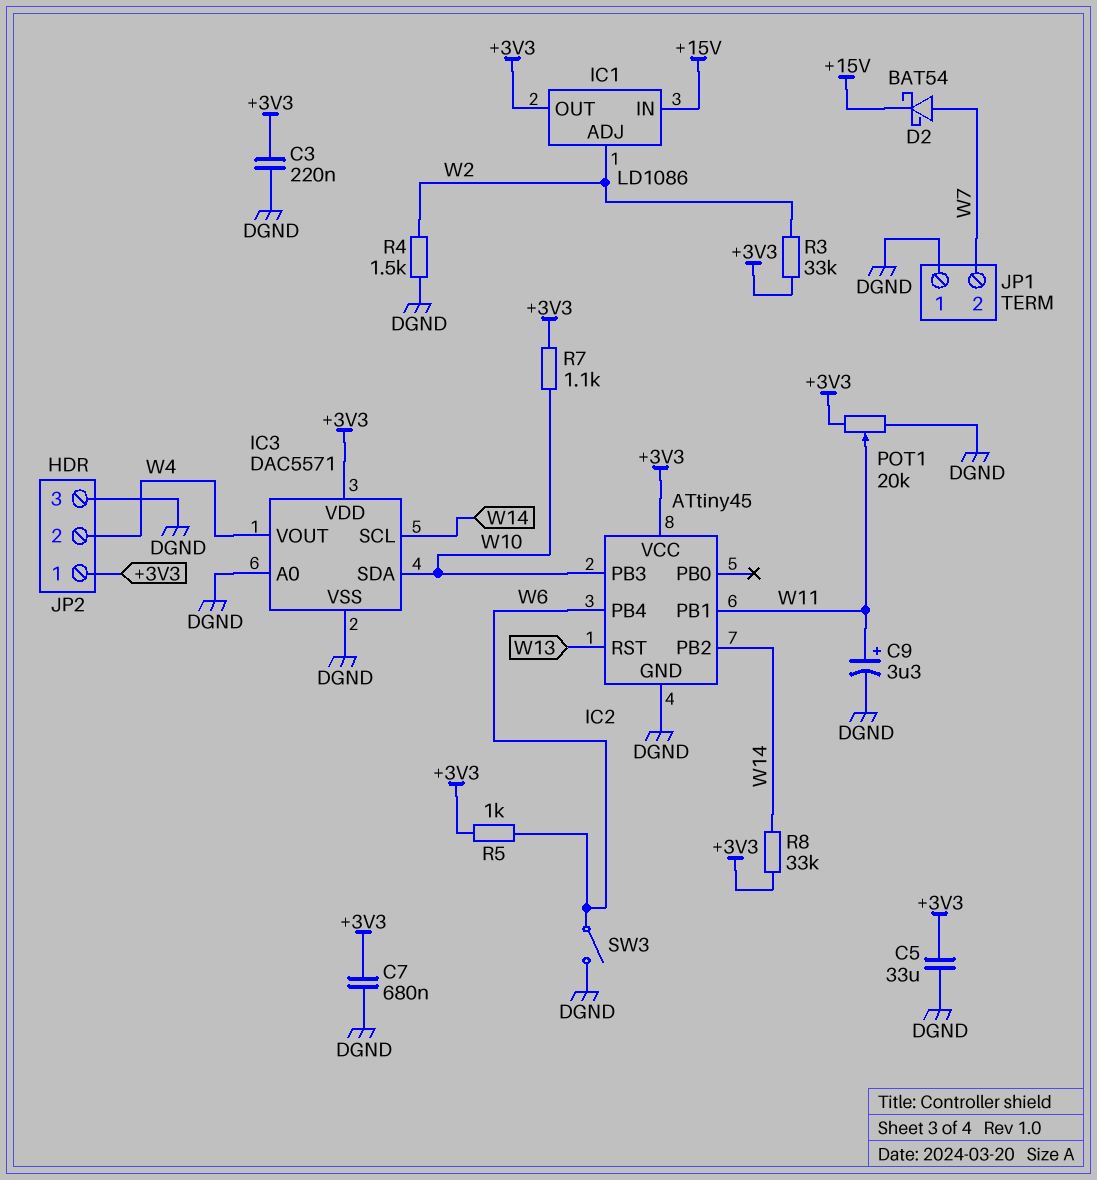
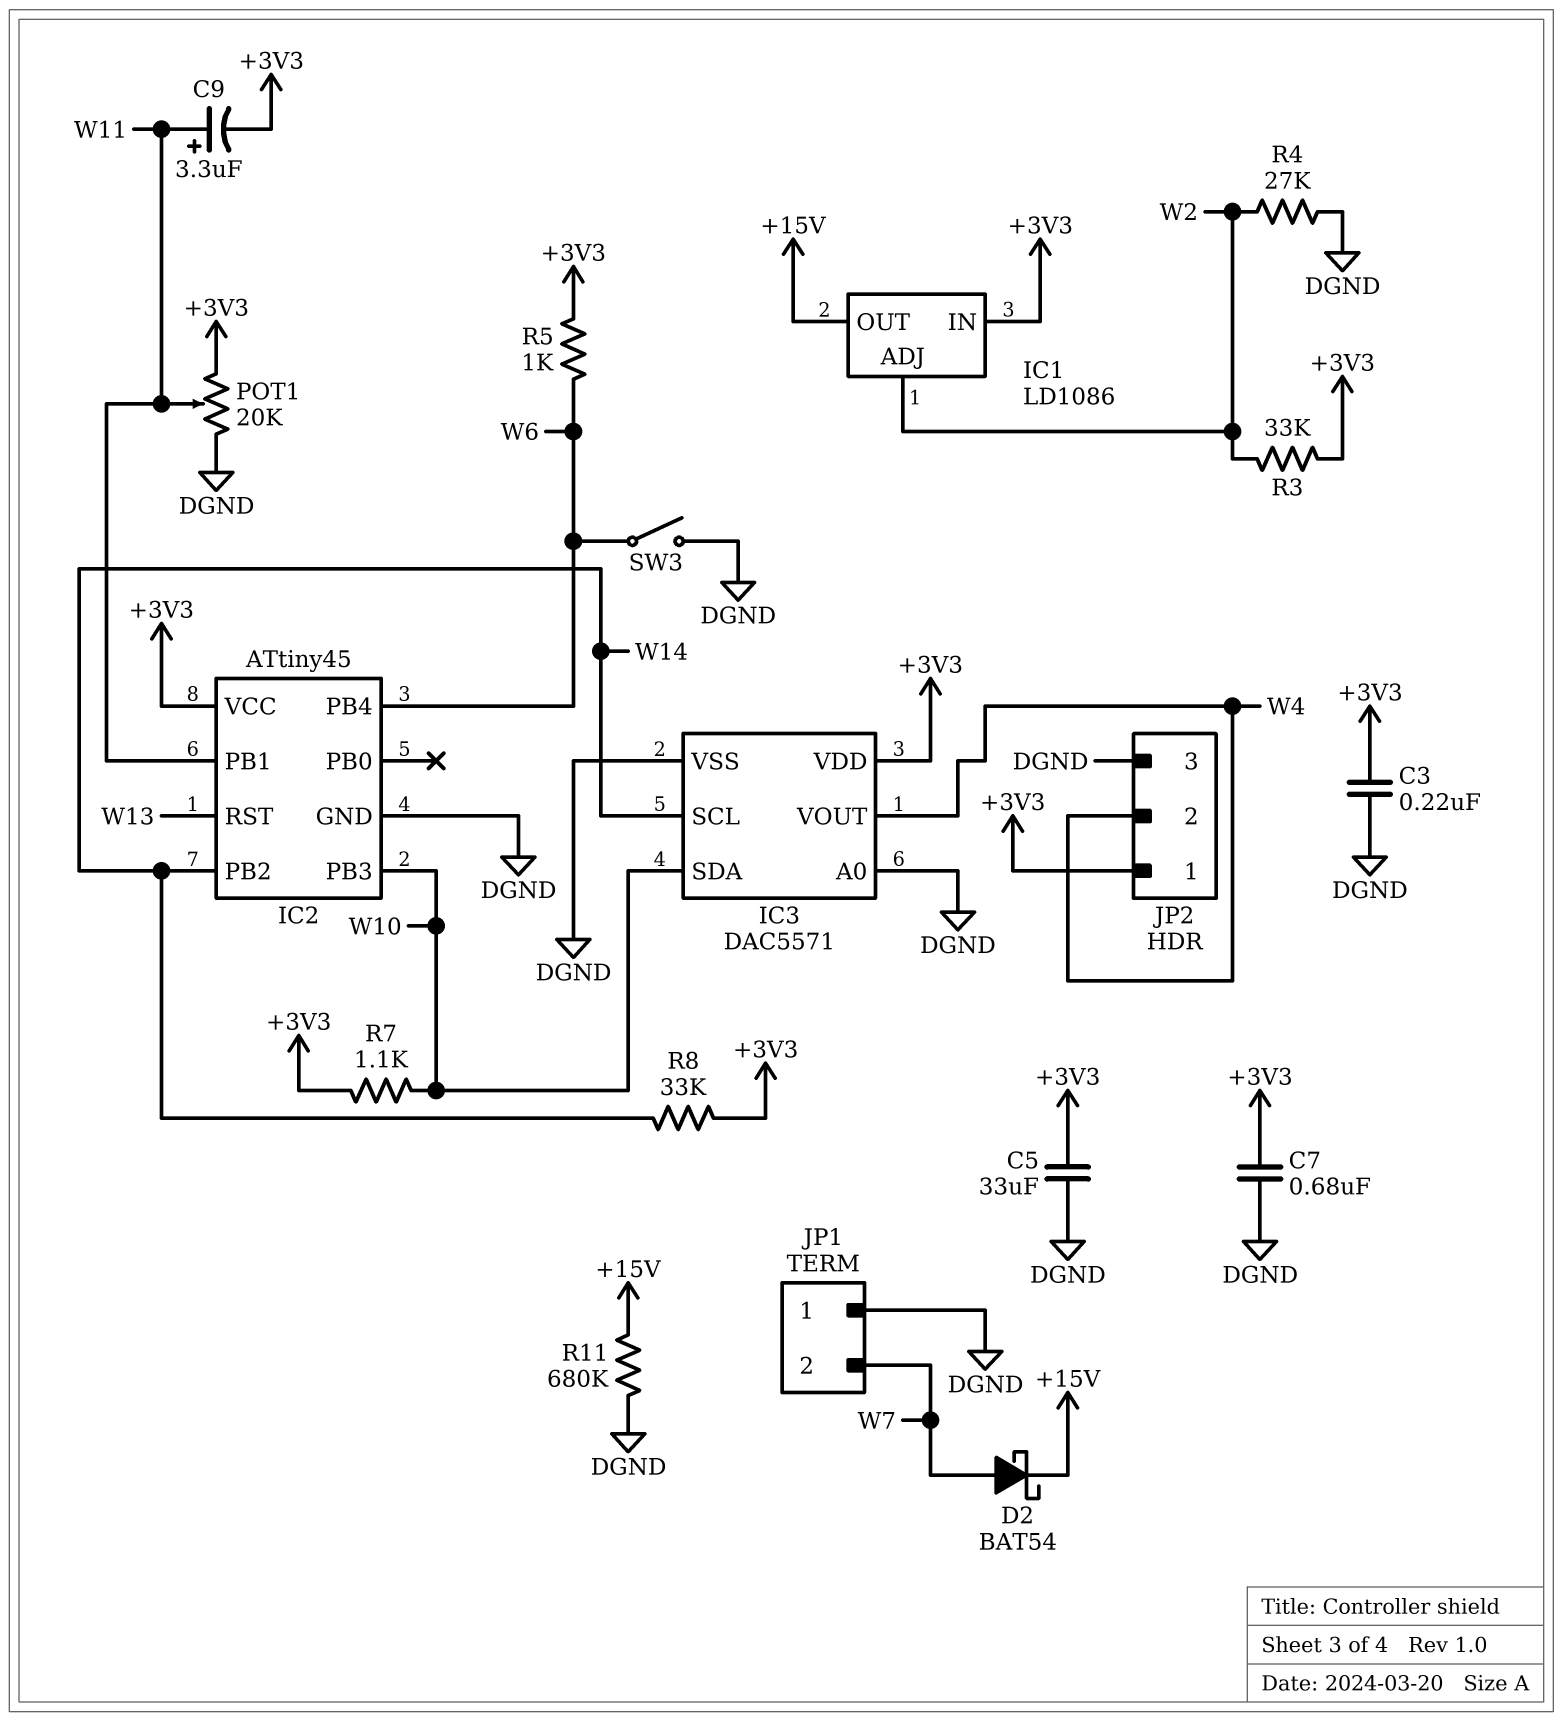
C9: 3.3uF (plus W11, minus DGND) -> 3.3uF (plus W11, minus +3V3)
IC1 pin IN: +15V -> +3V3
IC1 pin OUT: +3V3 -> +15V
R4: 1.5k (DGND, W2) -> 27k (DGND, W2)
R11: none -> 680k (+15V, DGND)

